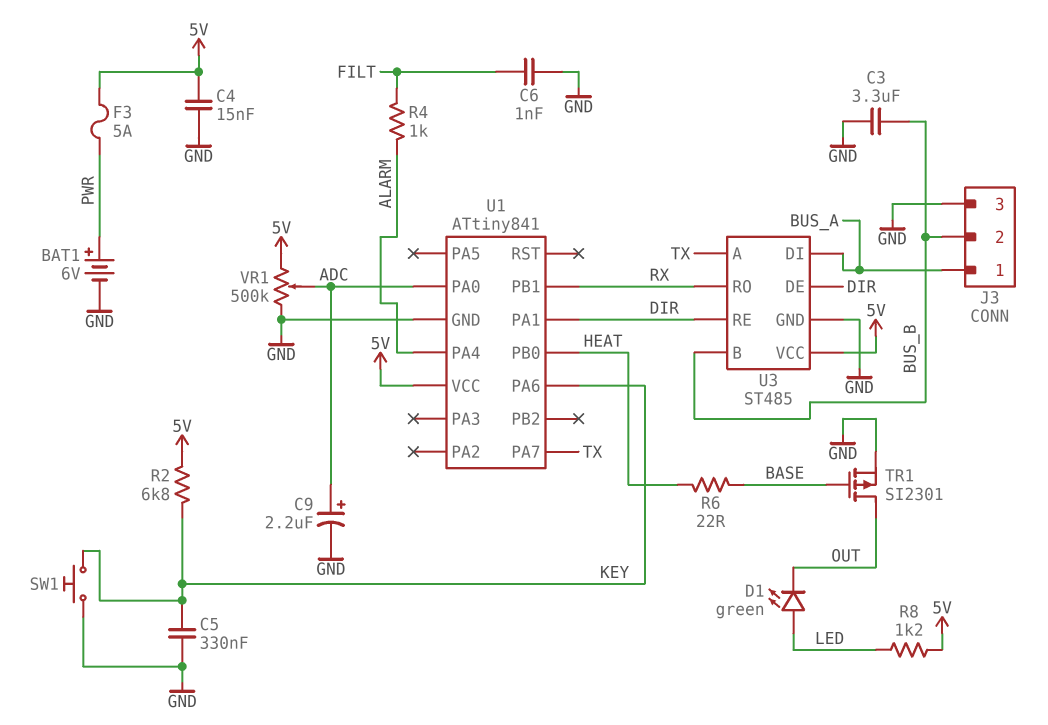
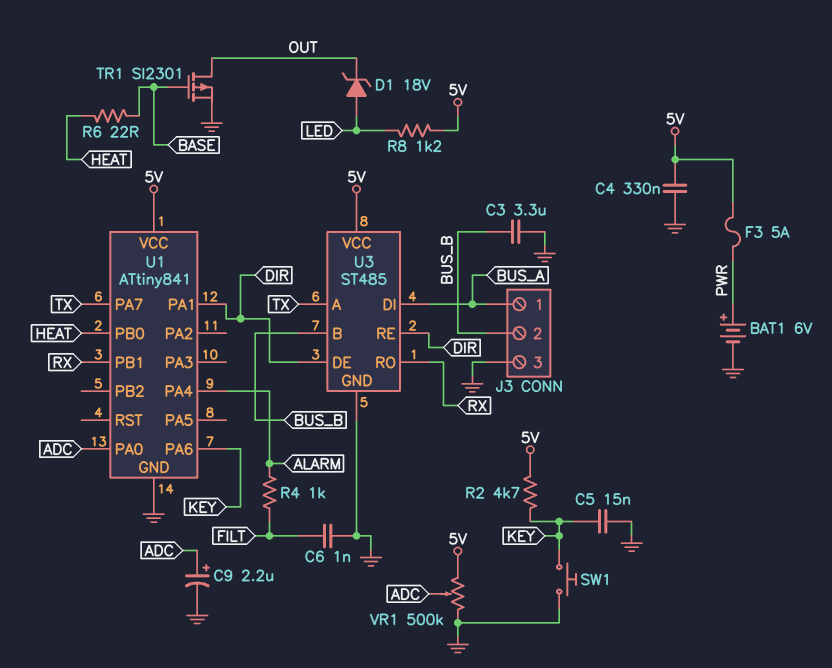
C4: 15nF (5V, GND) -> 330nF (5V, GND)
C5: 330nF (GND, KEY) -> 15nF (GND, KEY)
D1: LED green (A LED, K OUT) -> zener 18V (A LED, K OUT)
R2: 6.8k (5V, KEY) -> 4.7k (5V, KEY)

